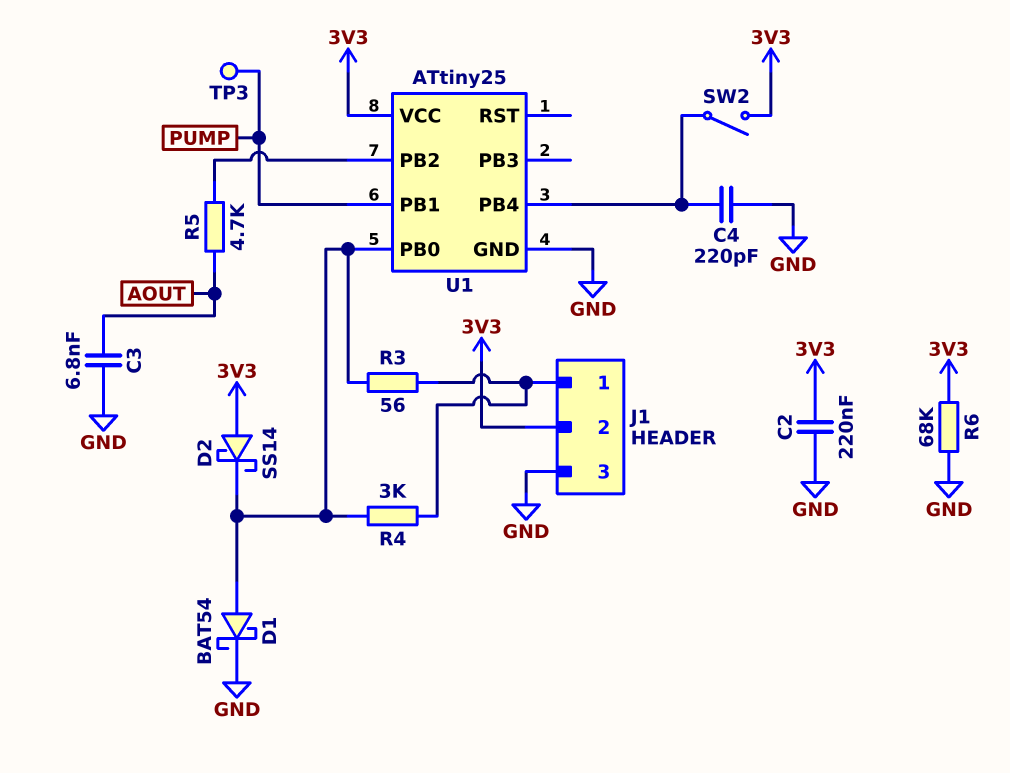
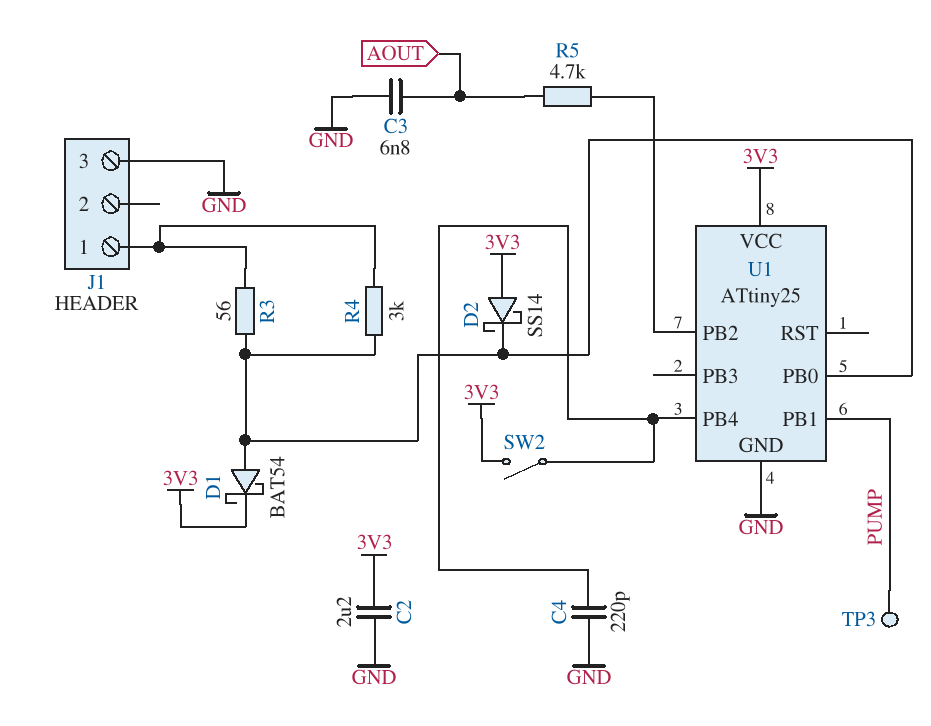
C2: 220nF (3V3, GND) -> 2.2uF (3V3, GND)
D1: schottky BAT54 (A U1/PB0, K GND) -> schottky BAT54 (A U1/PB0, K 3V3)
J1 pin 2: 3V3 -> none
R6: 68k (3V3, GND) -> none

